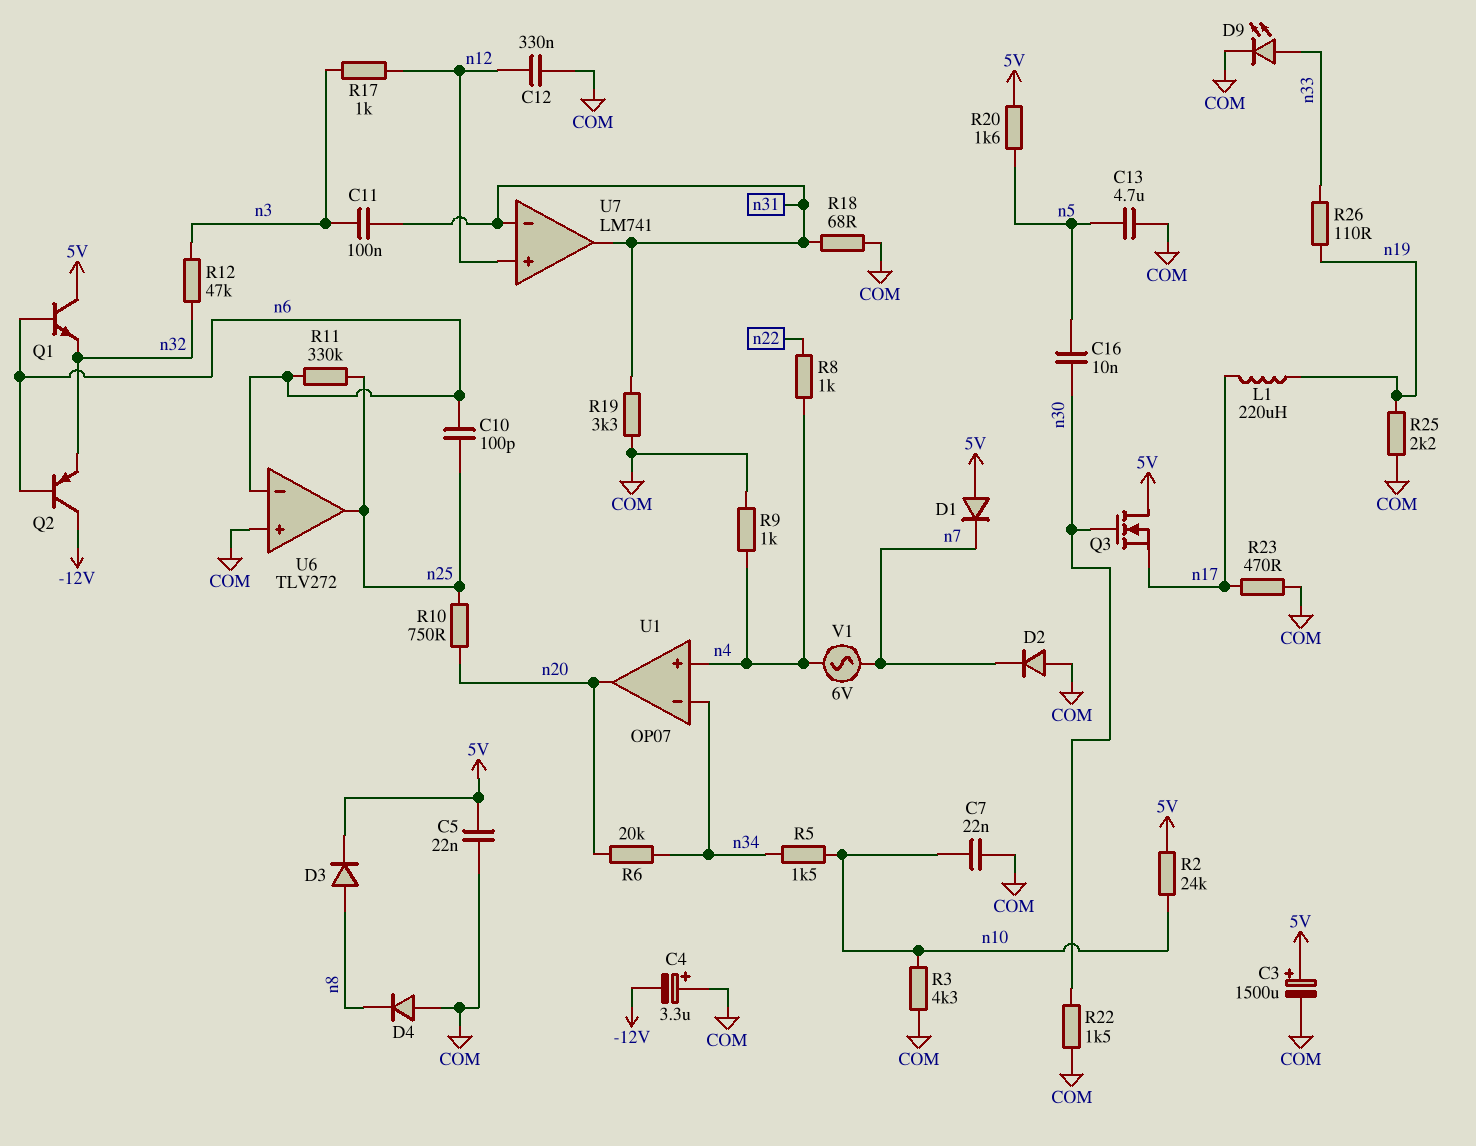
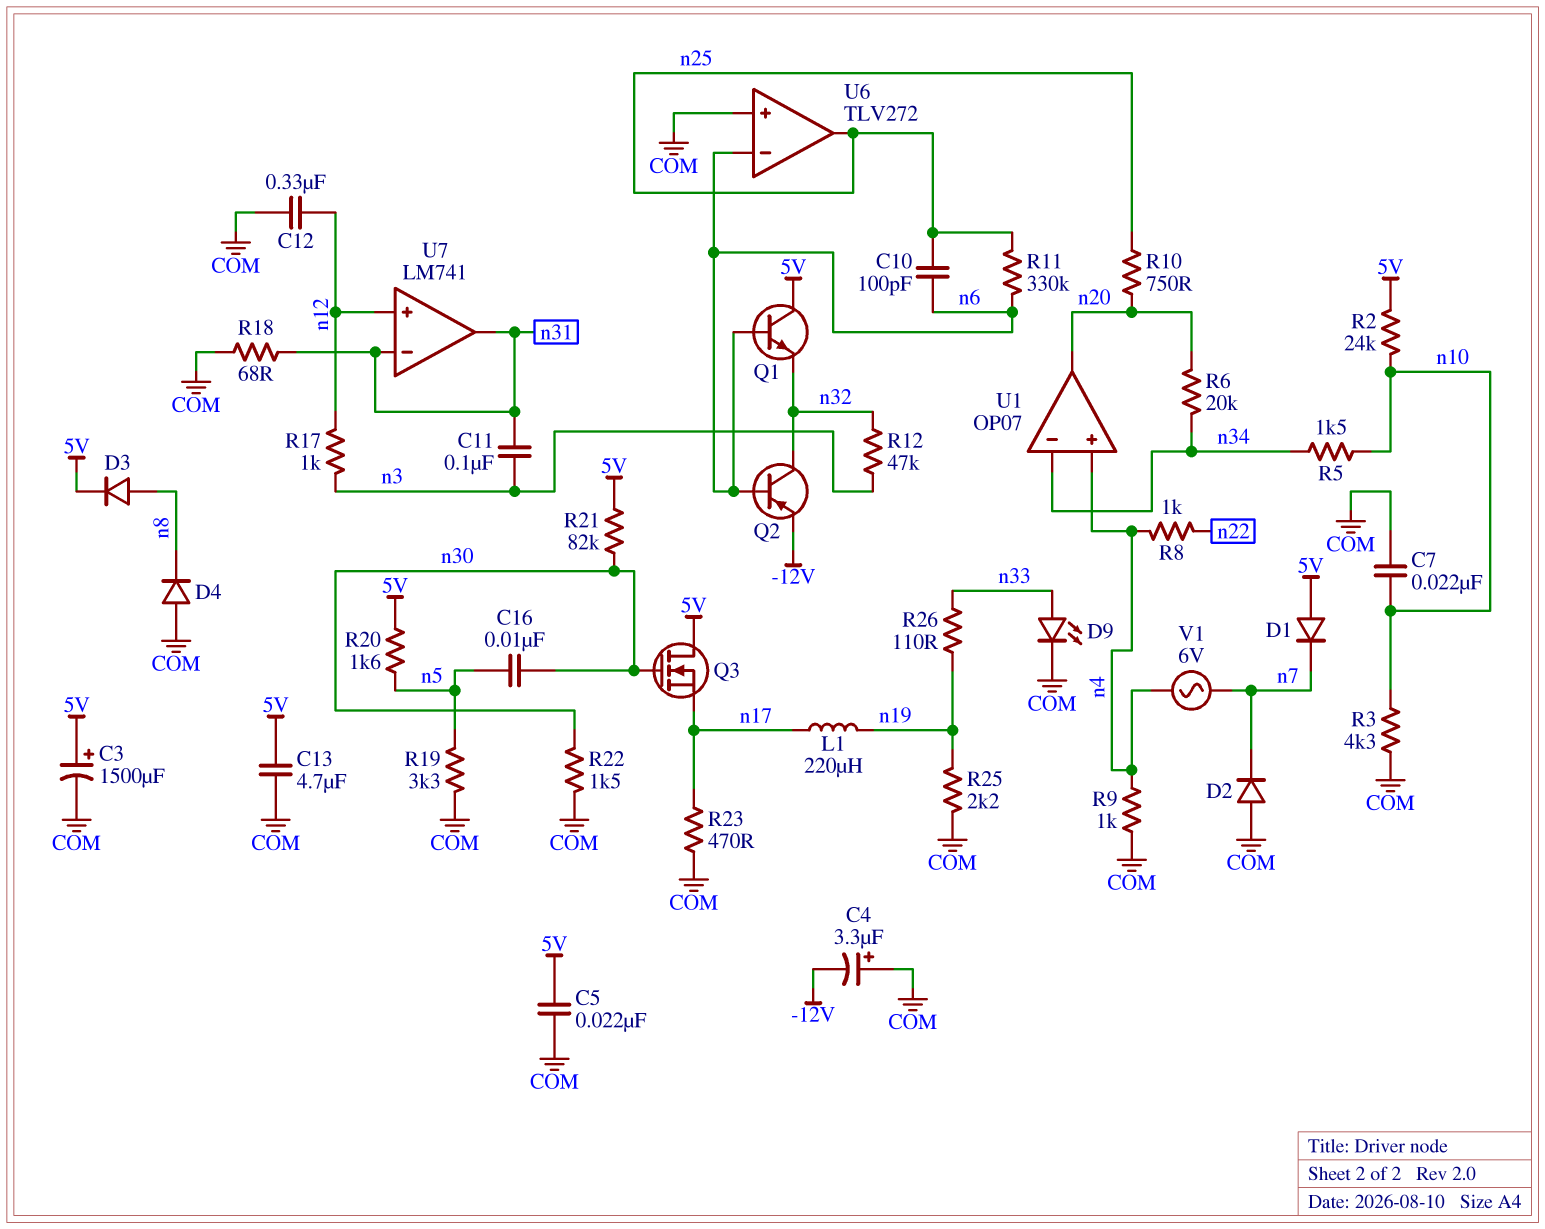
C13: 4.7uF (COM, n5) -> 4.7uF (5V, COM)
Q2: PNP (B n6, C -12V, E n32) -> PNP (B n6, C n32, E -12V)
R19: 3.3k (COM, n31) -> 3.3k (COM, n5)
R21: none -> 82k (5V, n30)

